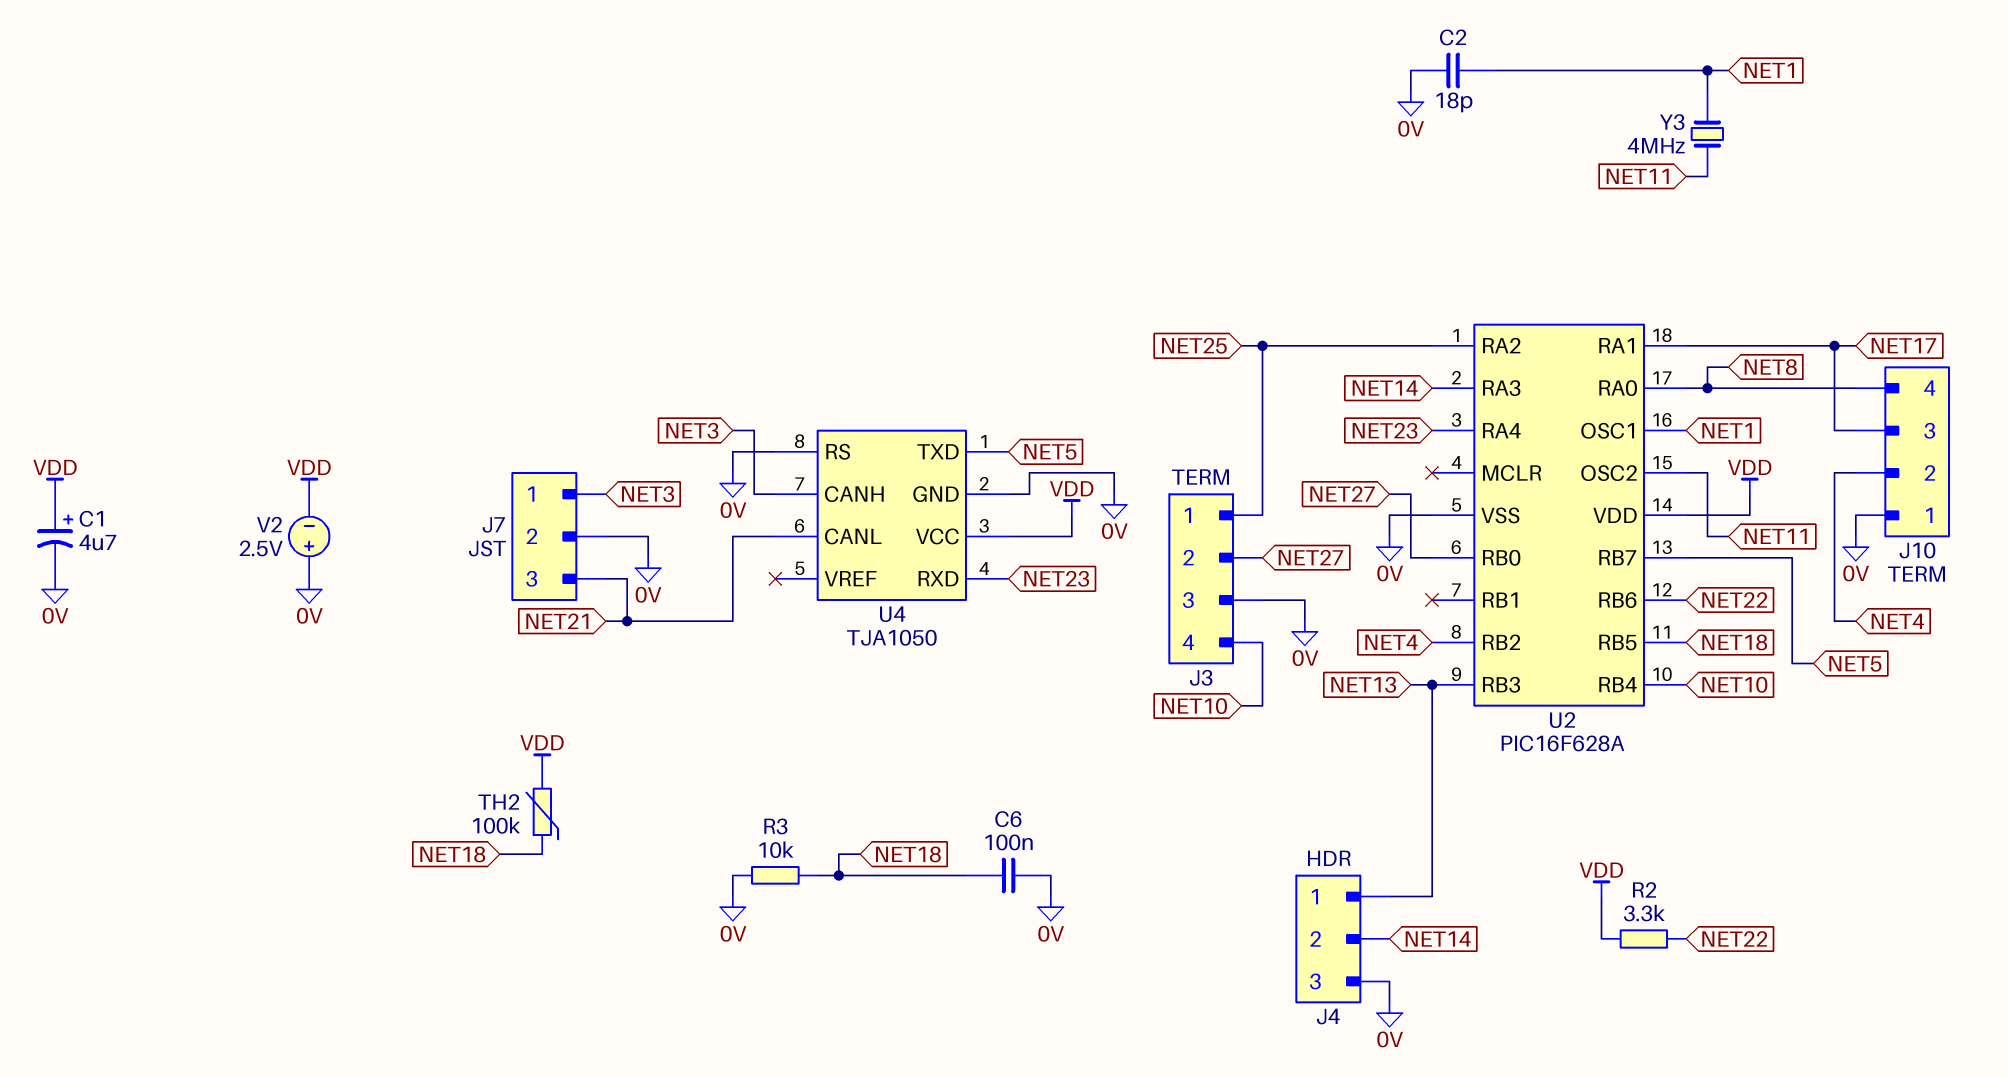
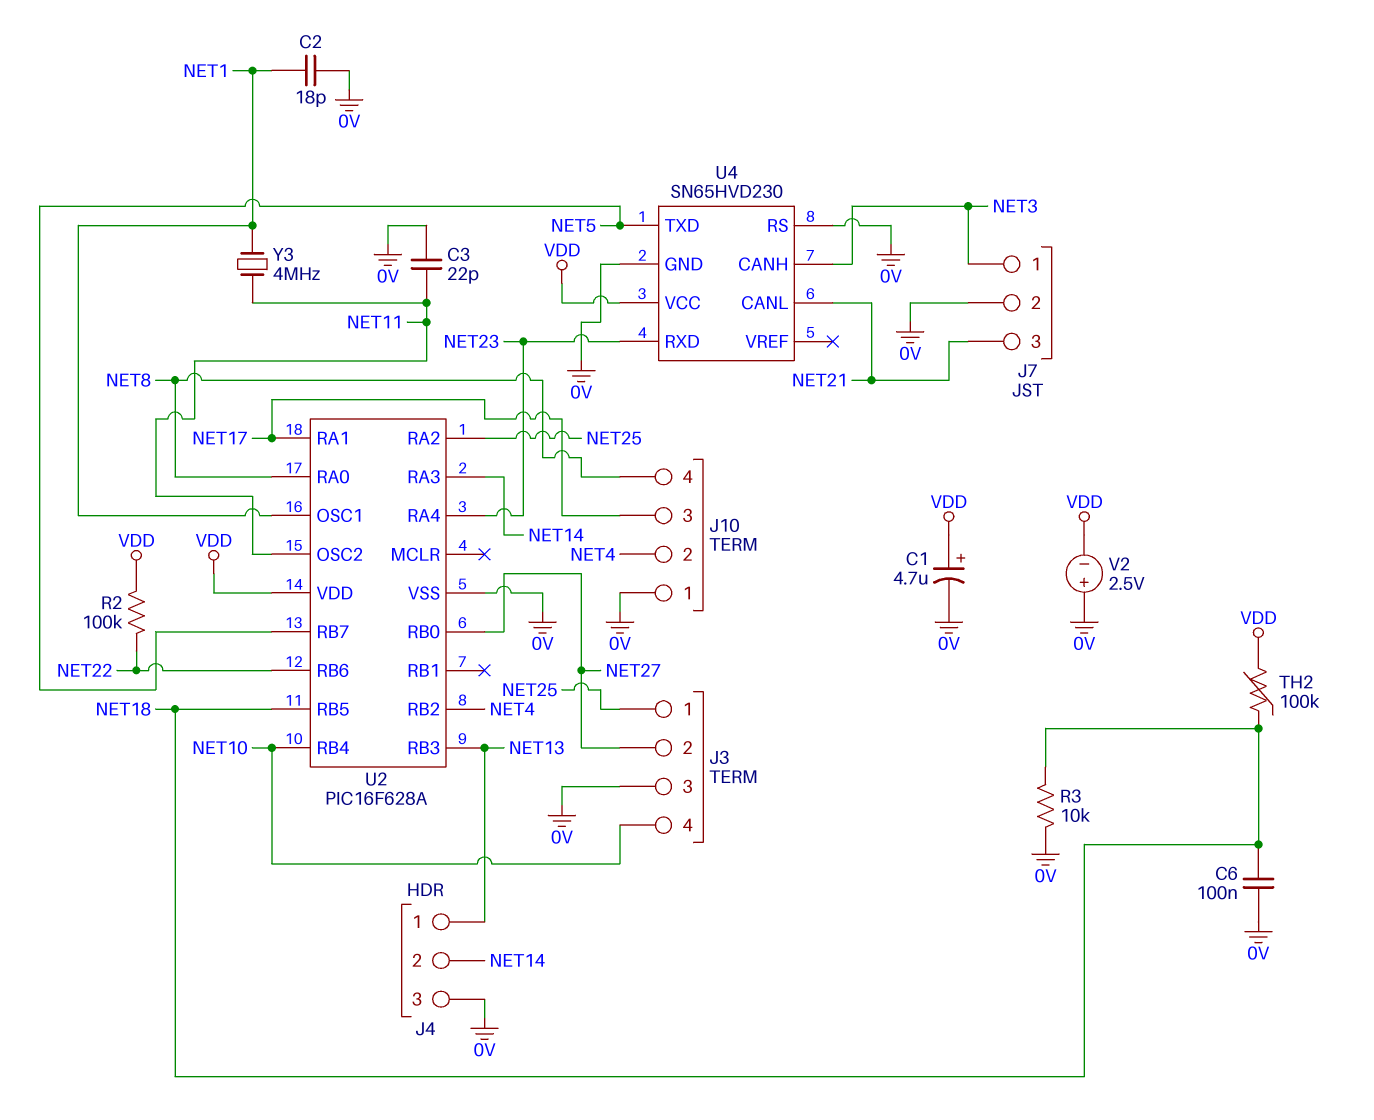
C3: none -> 22pF (0V, NET11)
R2: 3.3k (NET22, VDD) -> 100k (NET22, VDD)
U4: TJA1050 -> SN65HVD230

